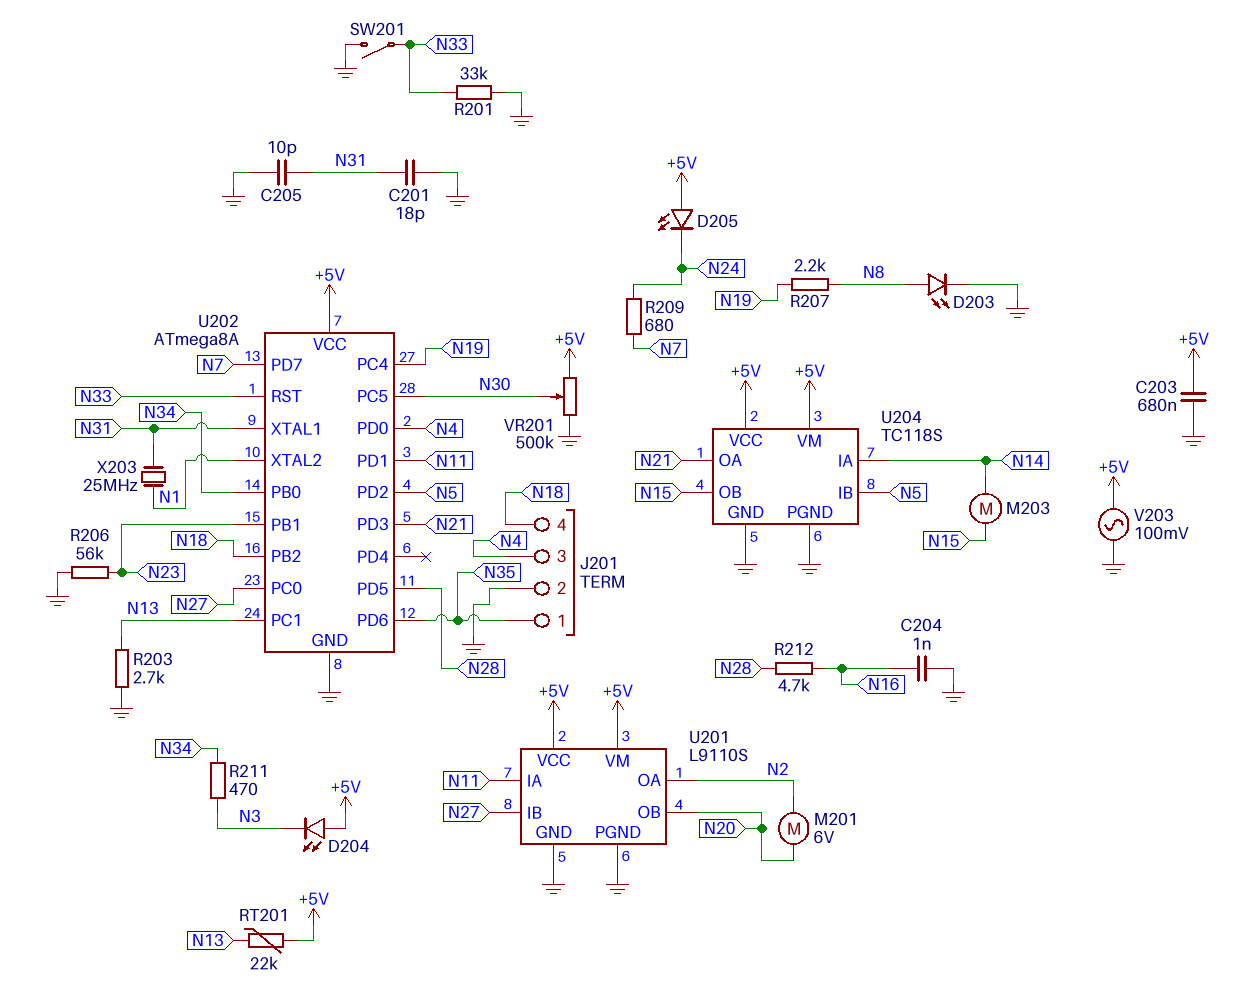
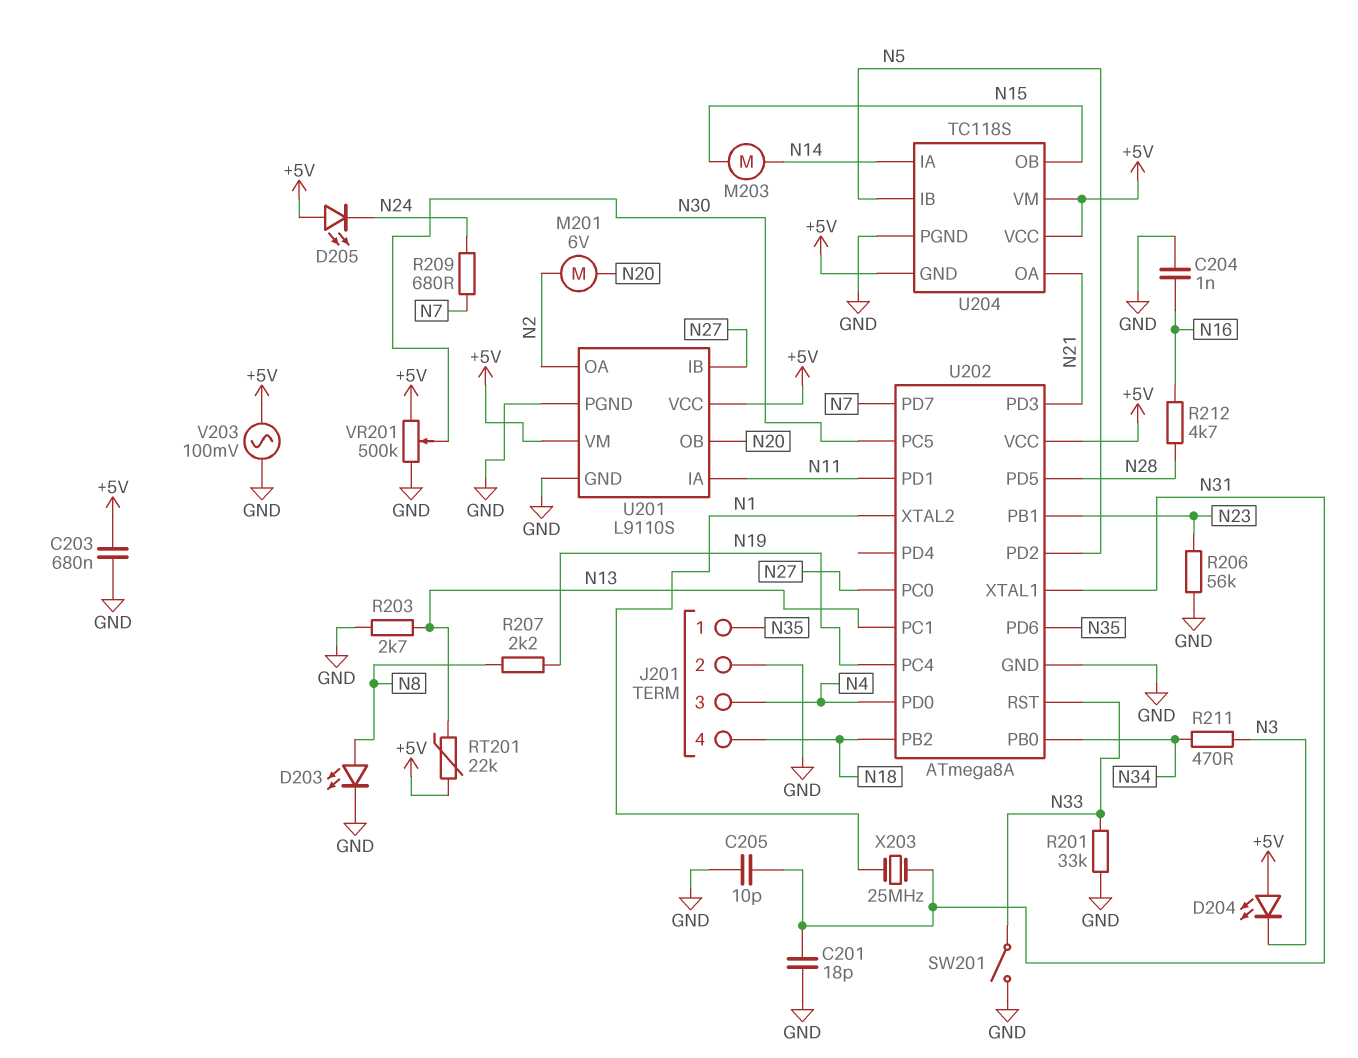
U204 pin GND: GND -> +5V

